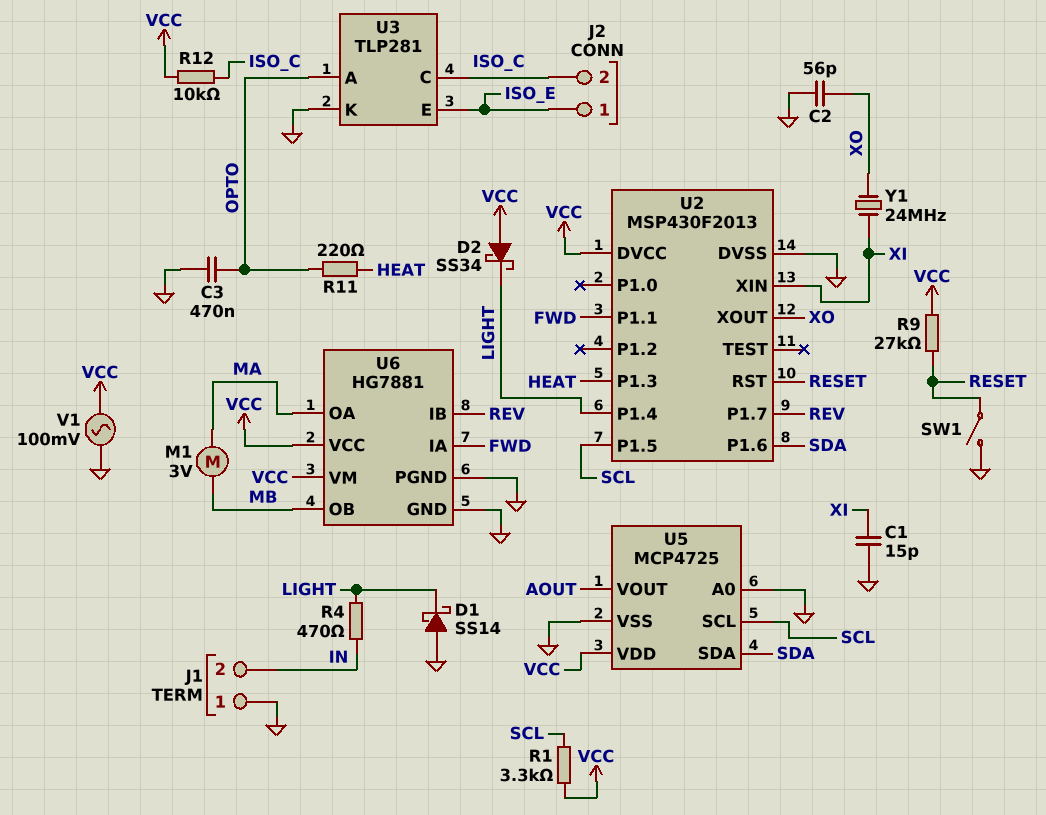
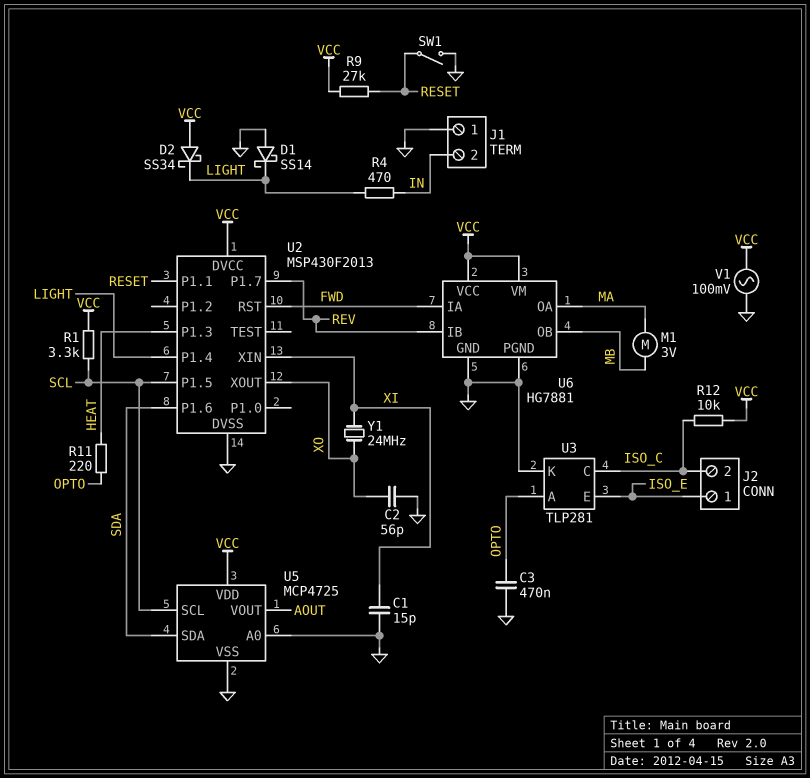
U2 pin P1.1: FWD -> RESET
U2 pin RST: RESET -> FWD

